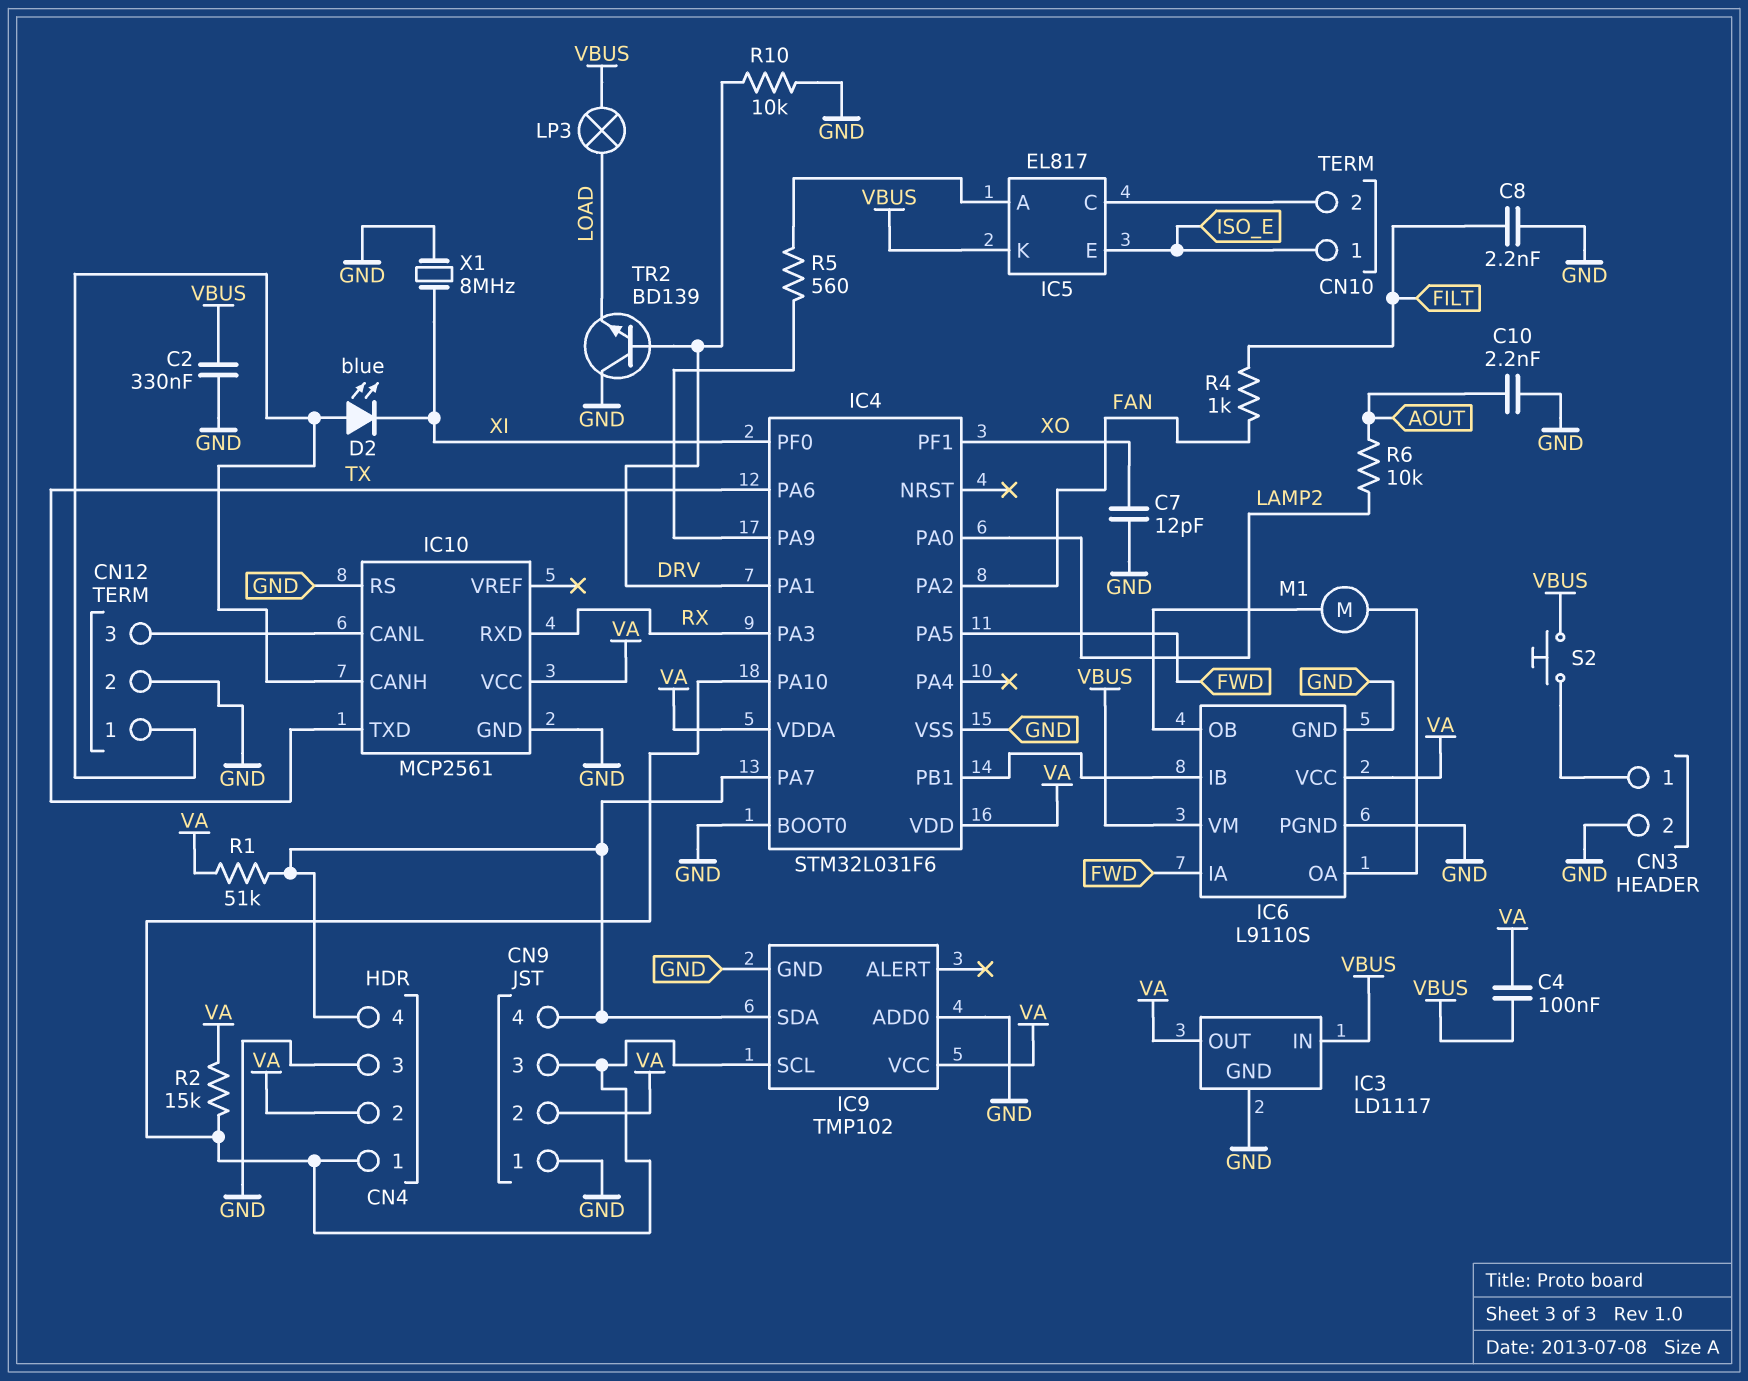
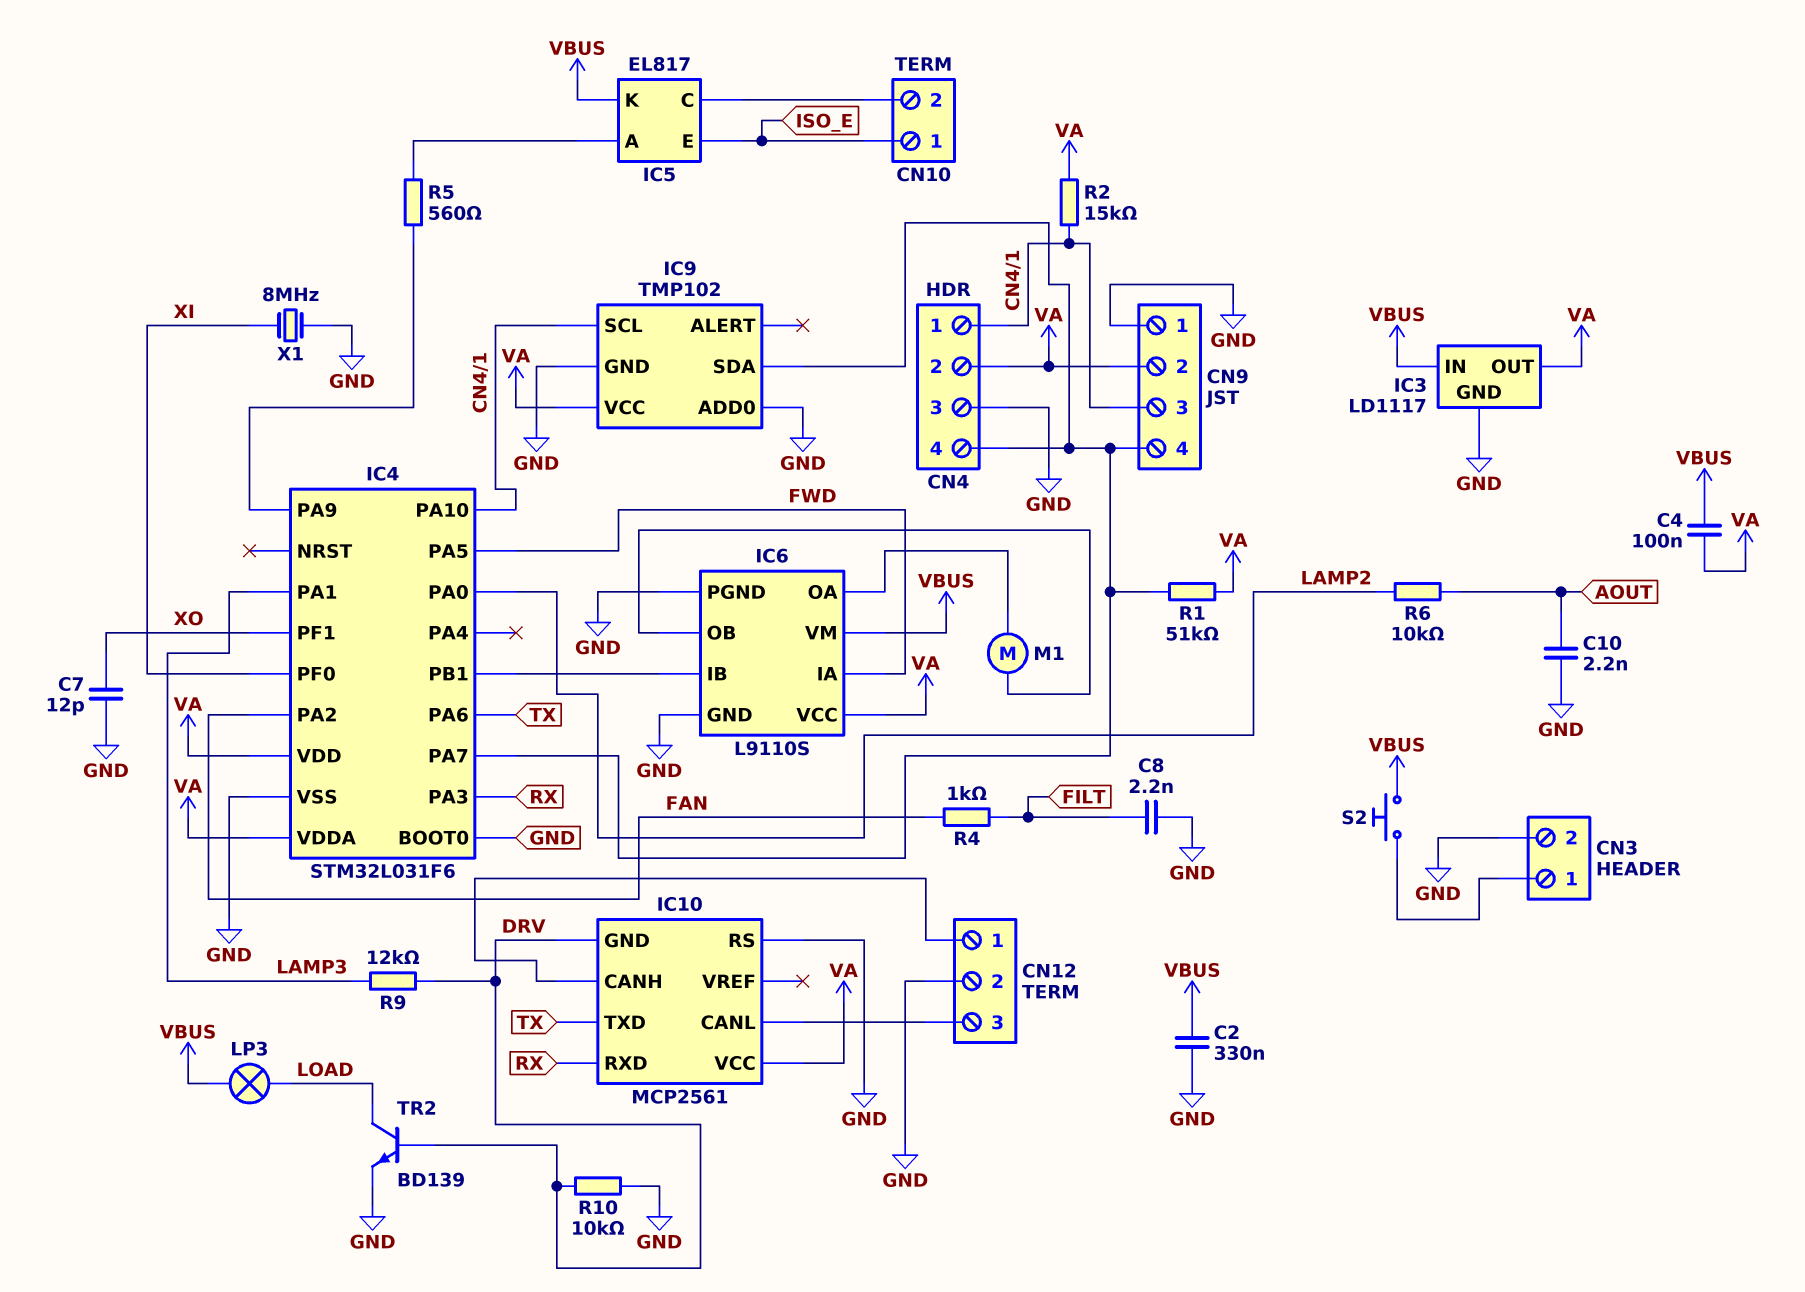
D2: LED blue (A CN12/1, K XI) -> none
IC4 pin PA1: DRV -> LAMP3
IC10 pin GND: GND -> DRV
R9: none -> 12k (DRV, LAMP3)
TR2: NPN BD139 (B DRV, C GND, E LOAD) -> NPN BD139 (B DRV, C LOAD, E GND)

